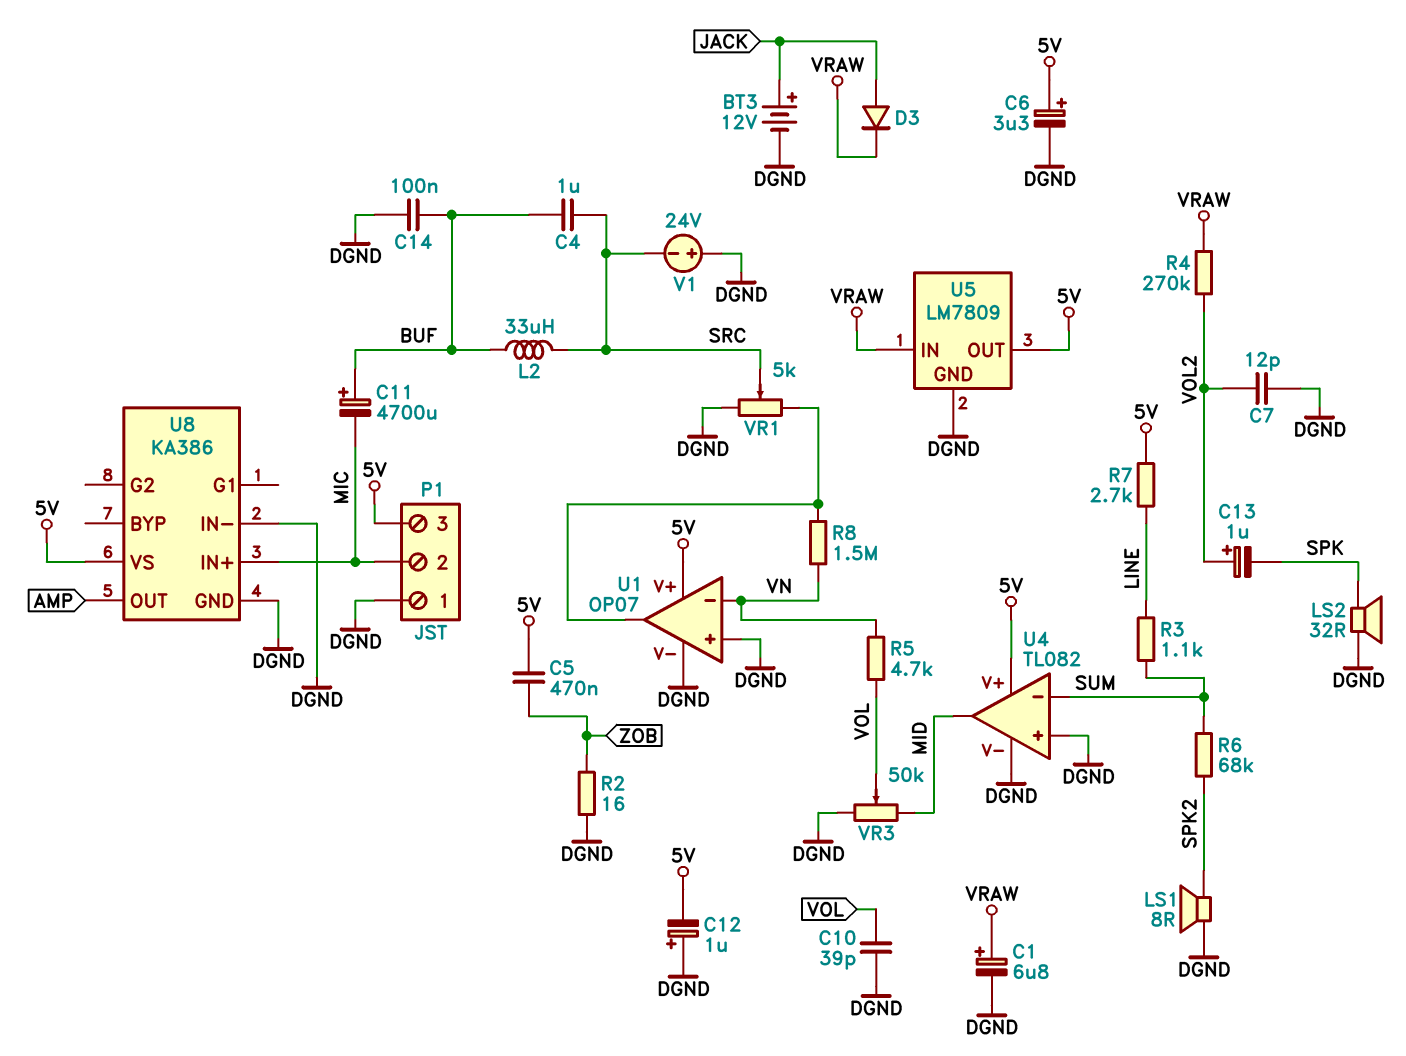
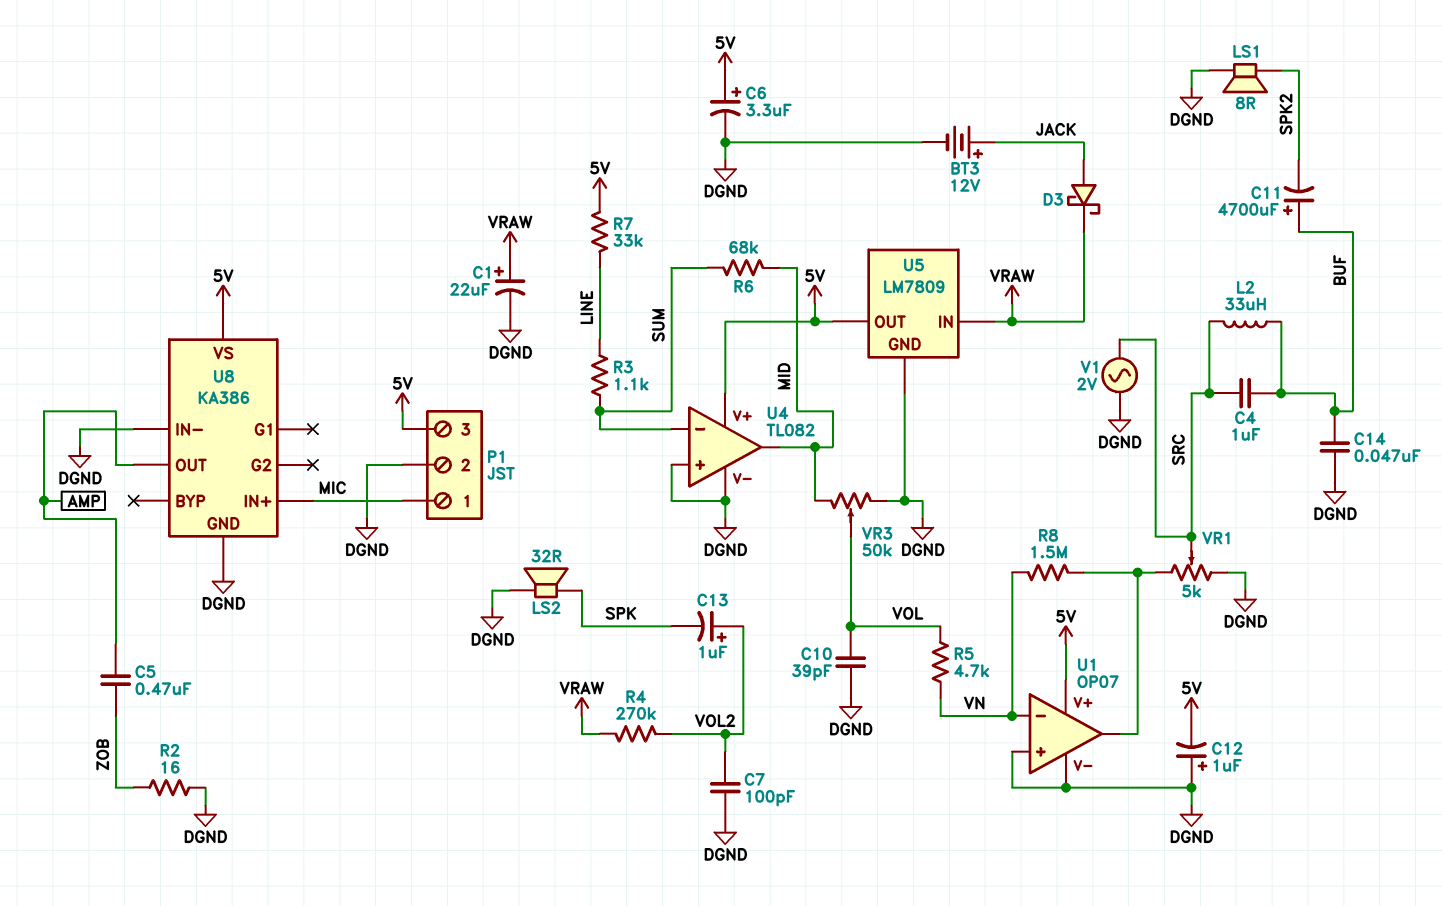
C1: 6.8uF (plus VRAW, minus DGND) -> 22uF (plus VRAW, minus DGND)
C5: 470nF (5V, ZOB) -> 470nF (AMP, ZOB)
C7: 12pF (DGND, VOL2) -> 100pF (DGND, VOL2)
C11: 4700uF (plus BUF, minus MIC) -> 4700uF (plus BUF, minus SPK2)
C14: 100nF (BUF, DGND) -> 47nF (BUF, DGND)
D3: diode (A JACK, K VRAW) -> schottky (A JACK, K VRAW)
P1 pin 1: DGND -> MIC
P1 pin 2: MIC -> DGND
R6: 68k (SPK2, SUM) -> 68k (MID, SUM)
R7: 2.7k (5V, LINE) -> 33k (5V, LINE)
V1: 24V (plus DGND, minus SRC) -> AC 2V (DGND, SRC)

